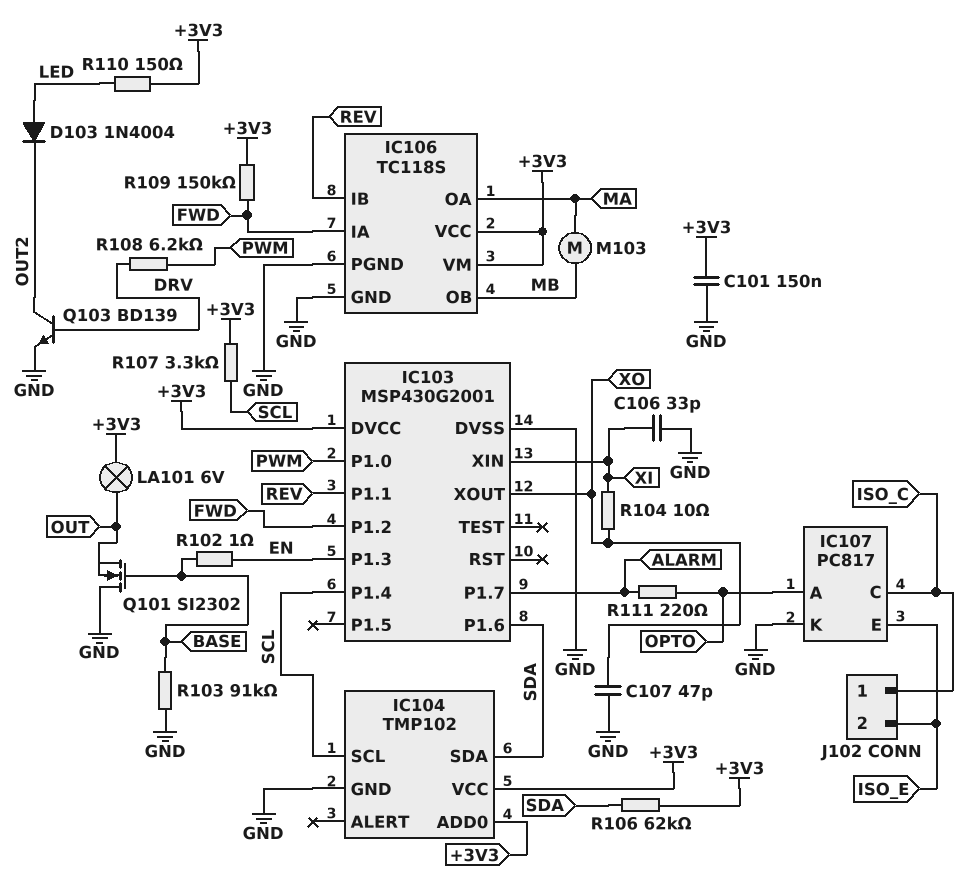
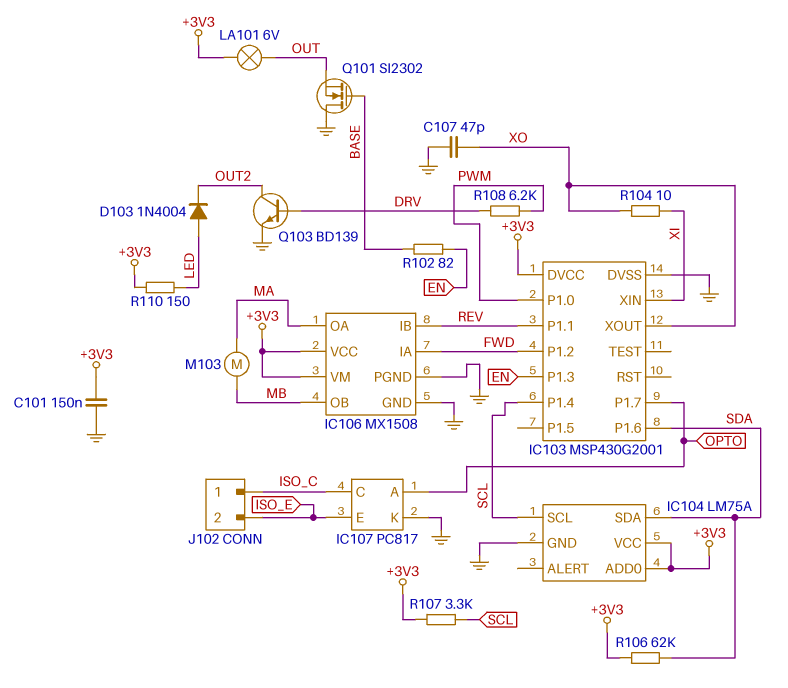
C106: 33pF (GND, XI) -> none
IC103 pin P1.7: ALARM -> OPTO
IC104: TMP102 -> LM75A
IC106: TC118S -> MX1508
R102: 1 (BASE, EN) -> 82 (BASE, EN)
R103: 91k (BASE, GND) -> none
R109: 150k (+3V3, FWD) -> none
R111: 220 (ALARM, OPTO) -> none

